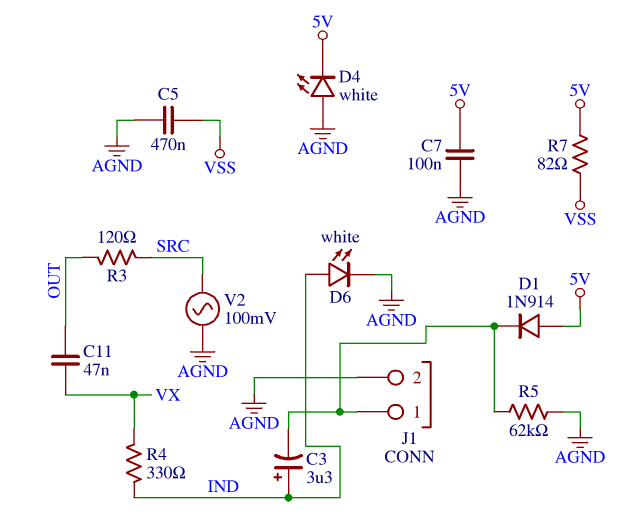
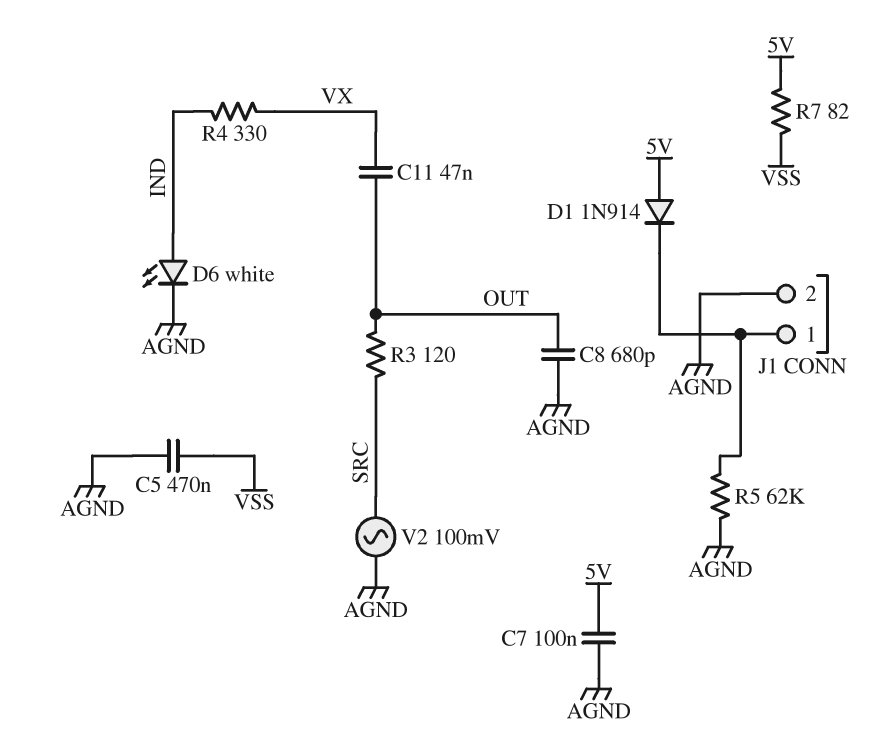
C3: 3.3uF (plus IND, minus J1/1) -> none
C8: none -> 680pF (AGND, OUT)
D4: LED white (A AGND, K 5V) -> none

